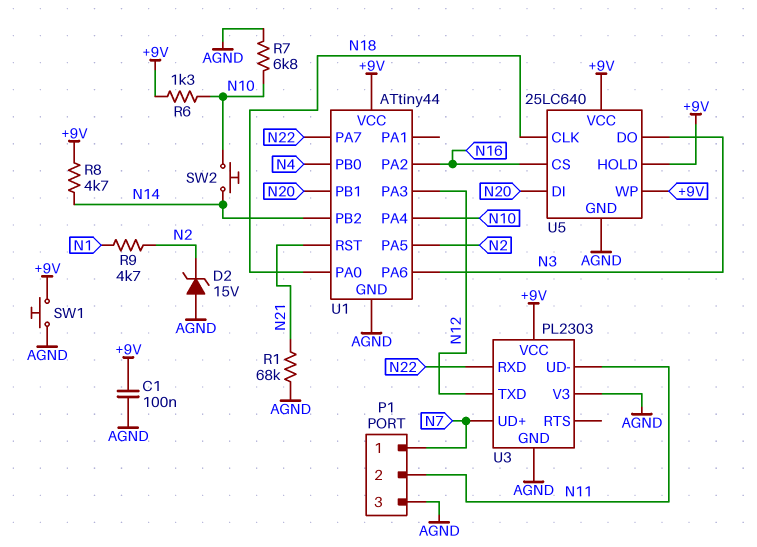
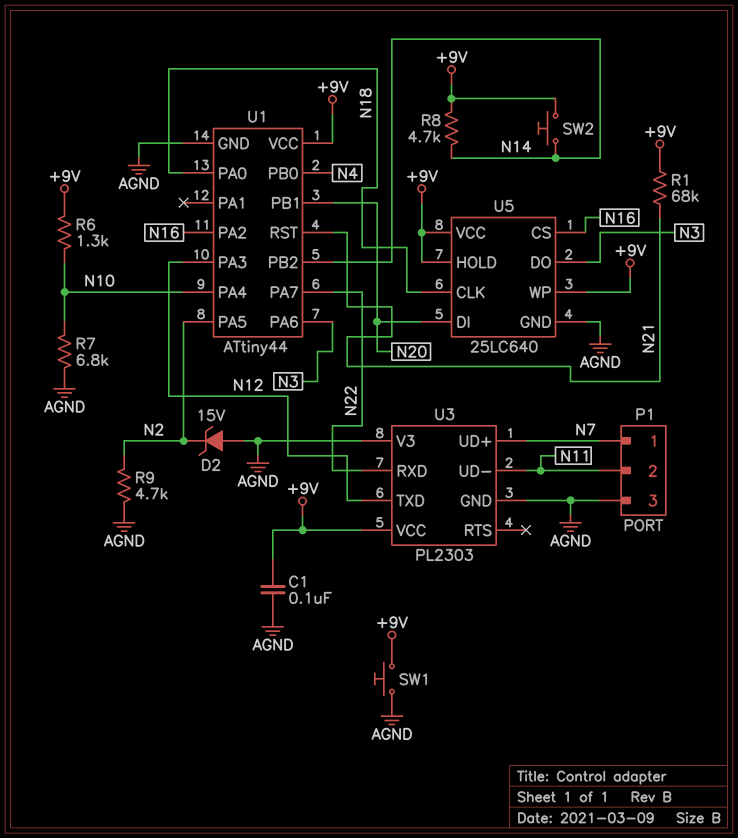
R1: 68k (AGND, N21) -> 68k (+9V, N21)
R9: 4.7k (N1, N2) -> 4.7k (AGND, N2)
SW2: button (N10, N14) -> button (+9V, N14)

